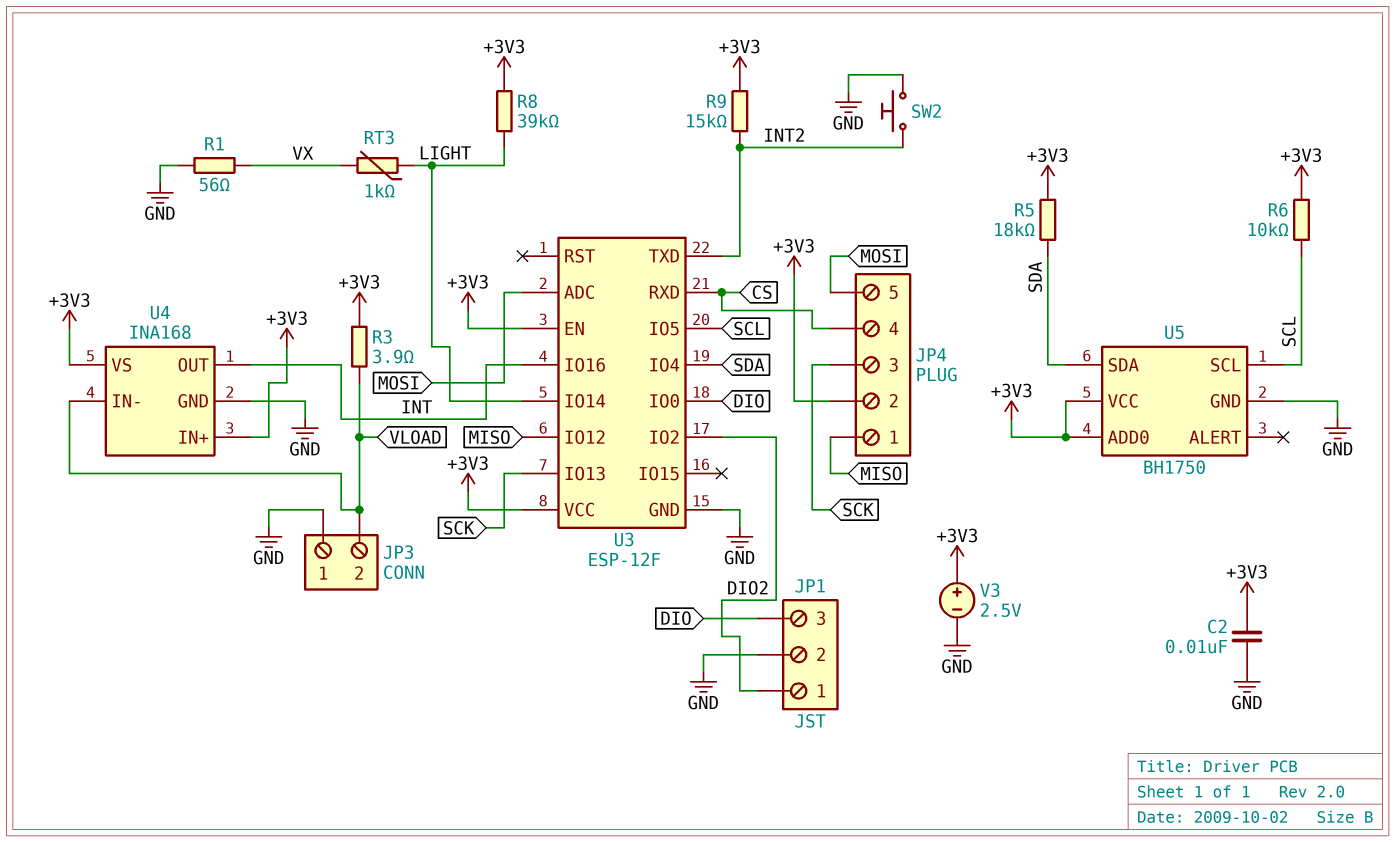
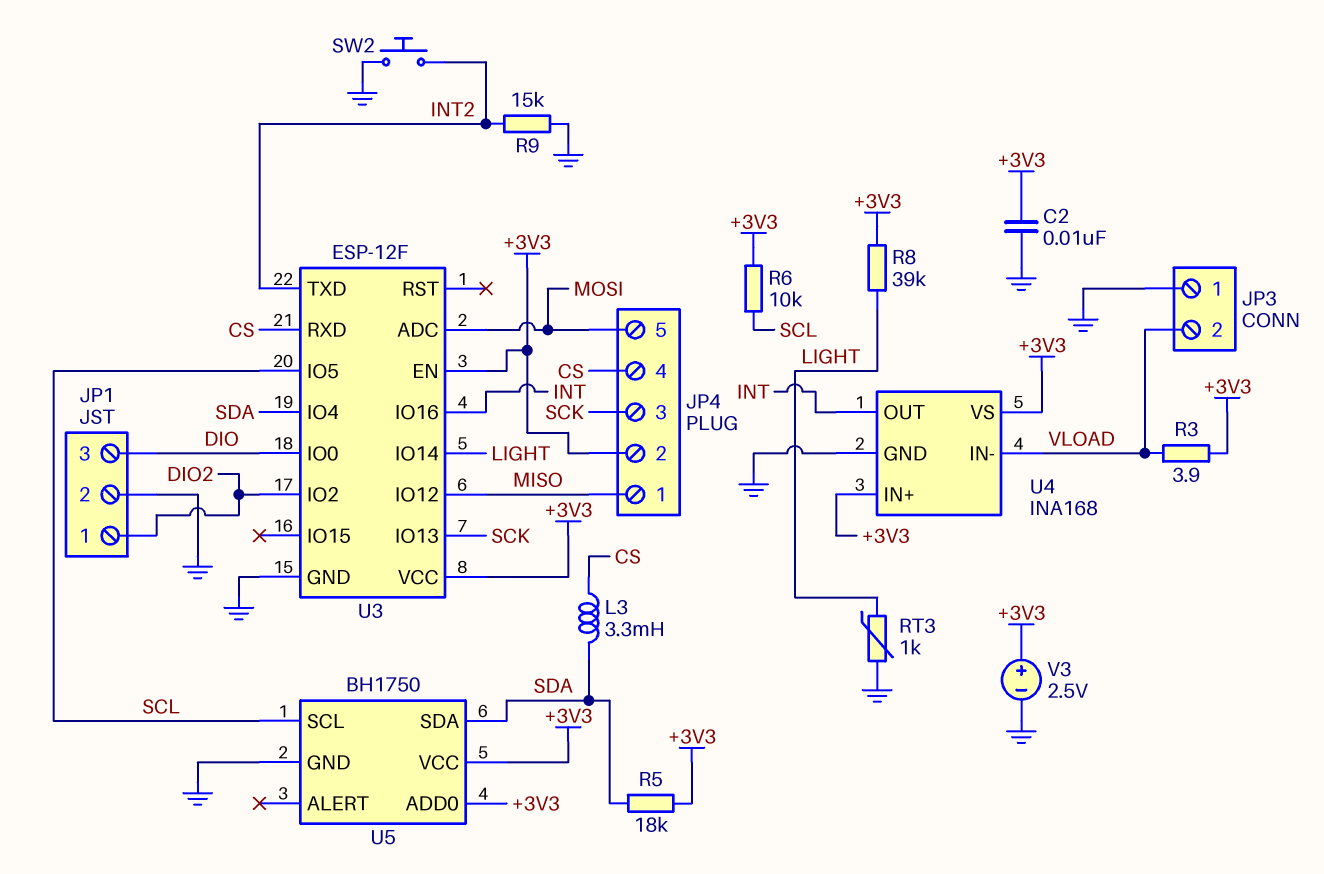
L3: none -> 3.3mH (CS, SDA)
R1: 56 (GND, VX) -> none
R9: 15k (+3V3, INT2) -> 15k (GND, INT2)
RT3: 1k (LIGHT, VX) -> 1k (GND, LIGHT)

